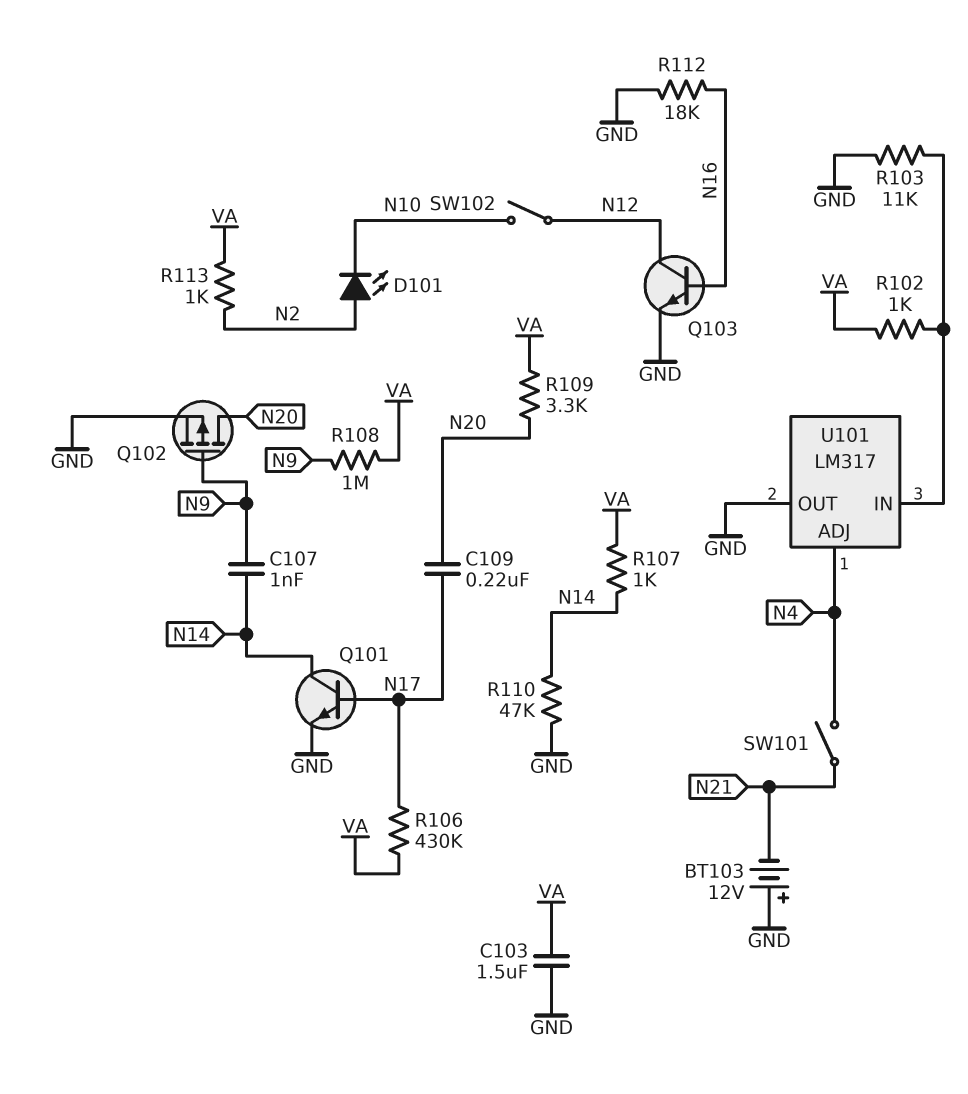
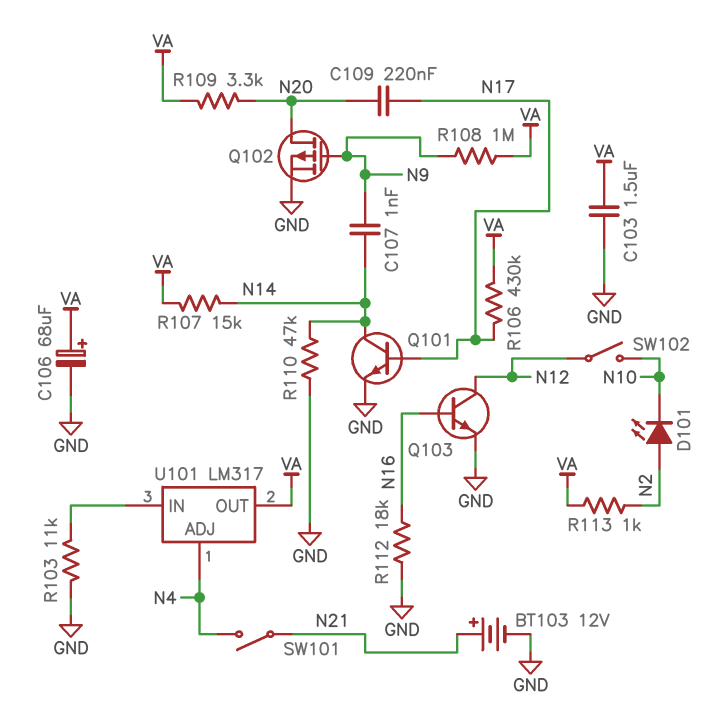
BT103: 12V (plus GND, minus N21) -> 12V (plus N21, minus GND)
C106: none -> 68uF (plus VA, minus GND)
R102: 1k (U101/IN, VA) -> none
R107: 1k (N14, VA) -> 15k (N14, VA)
U101 pin OUT: GND -> VA

